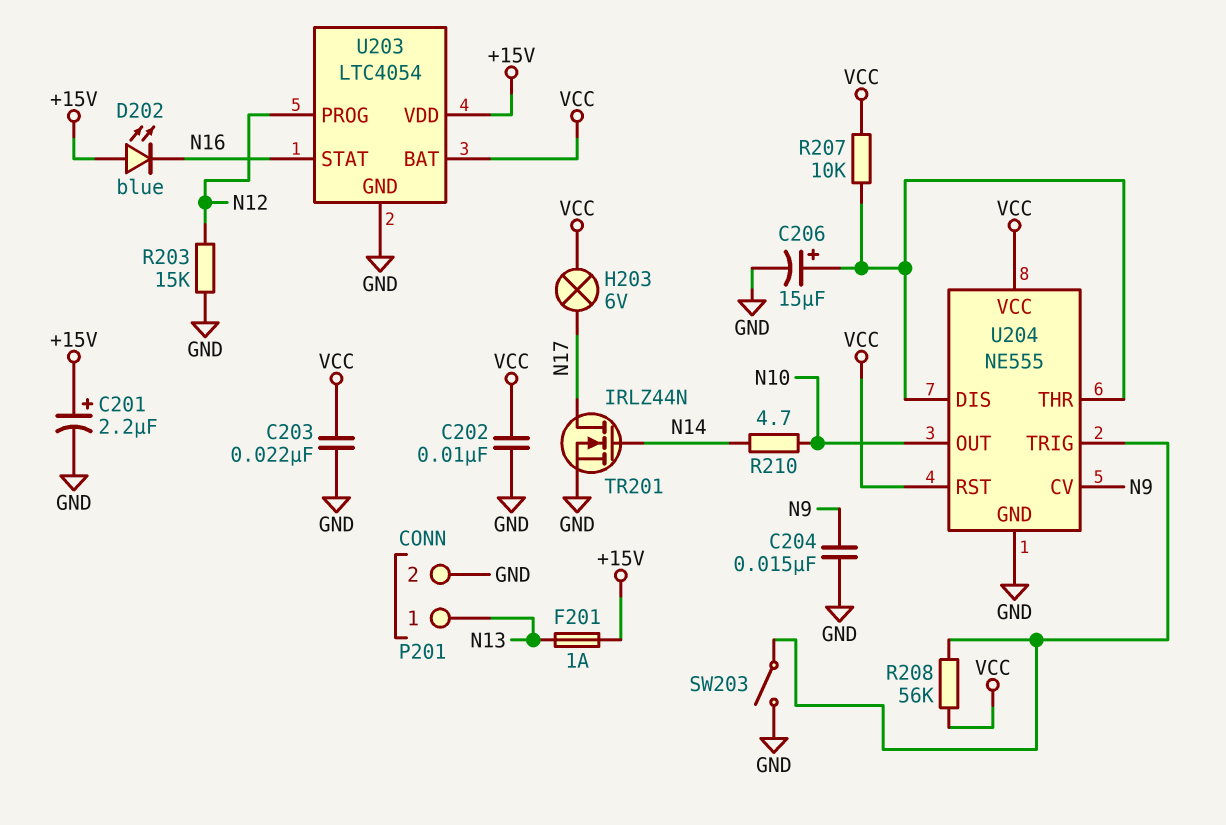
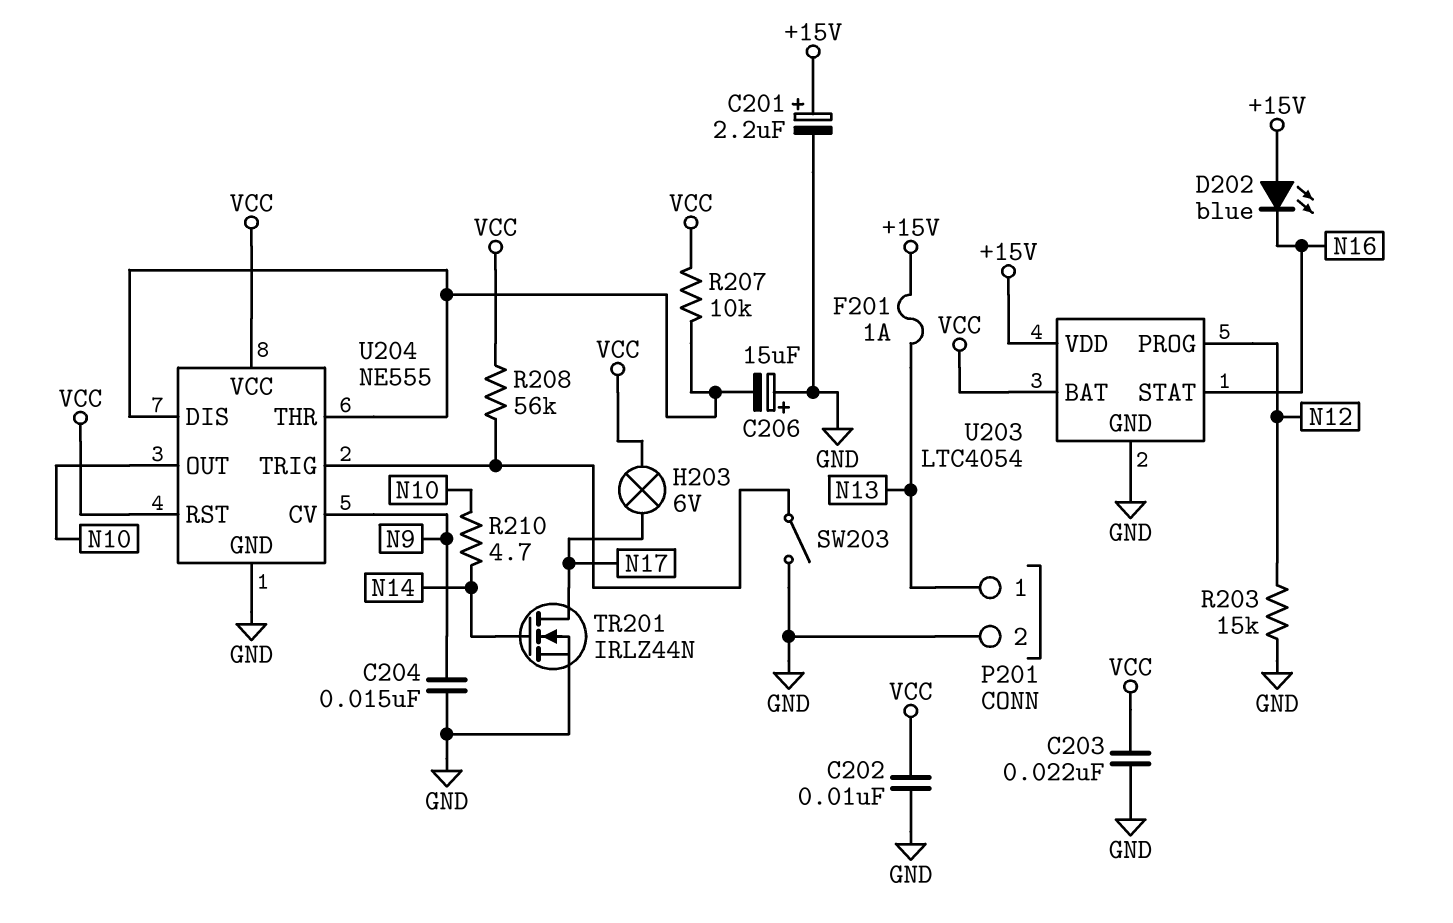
C206: 15uF (plus U204/DIS, minus GND) -> 15uF (plus GND, minus U204/DIS)

